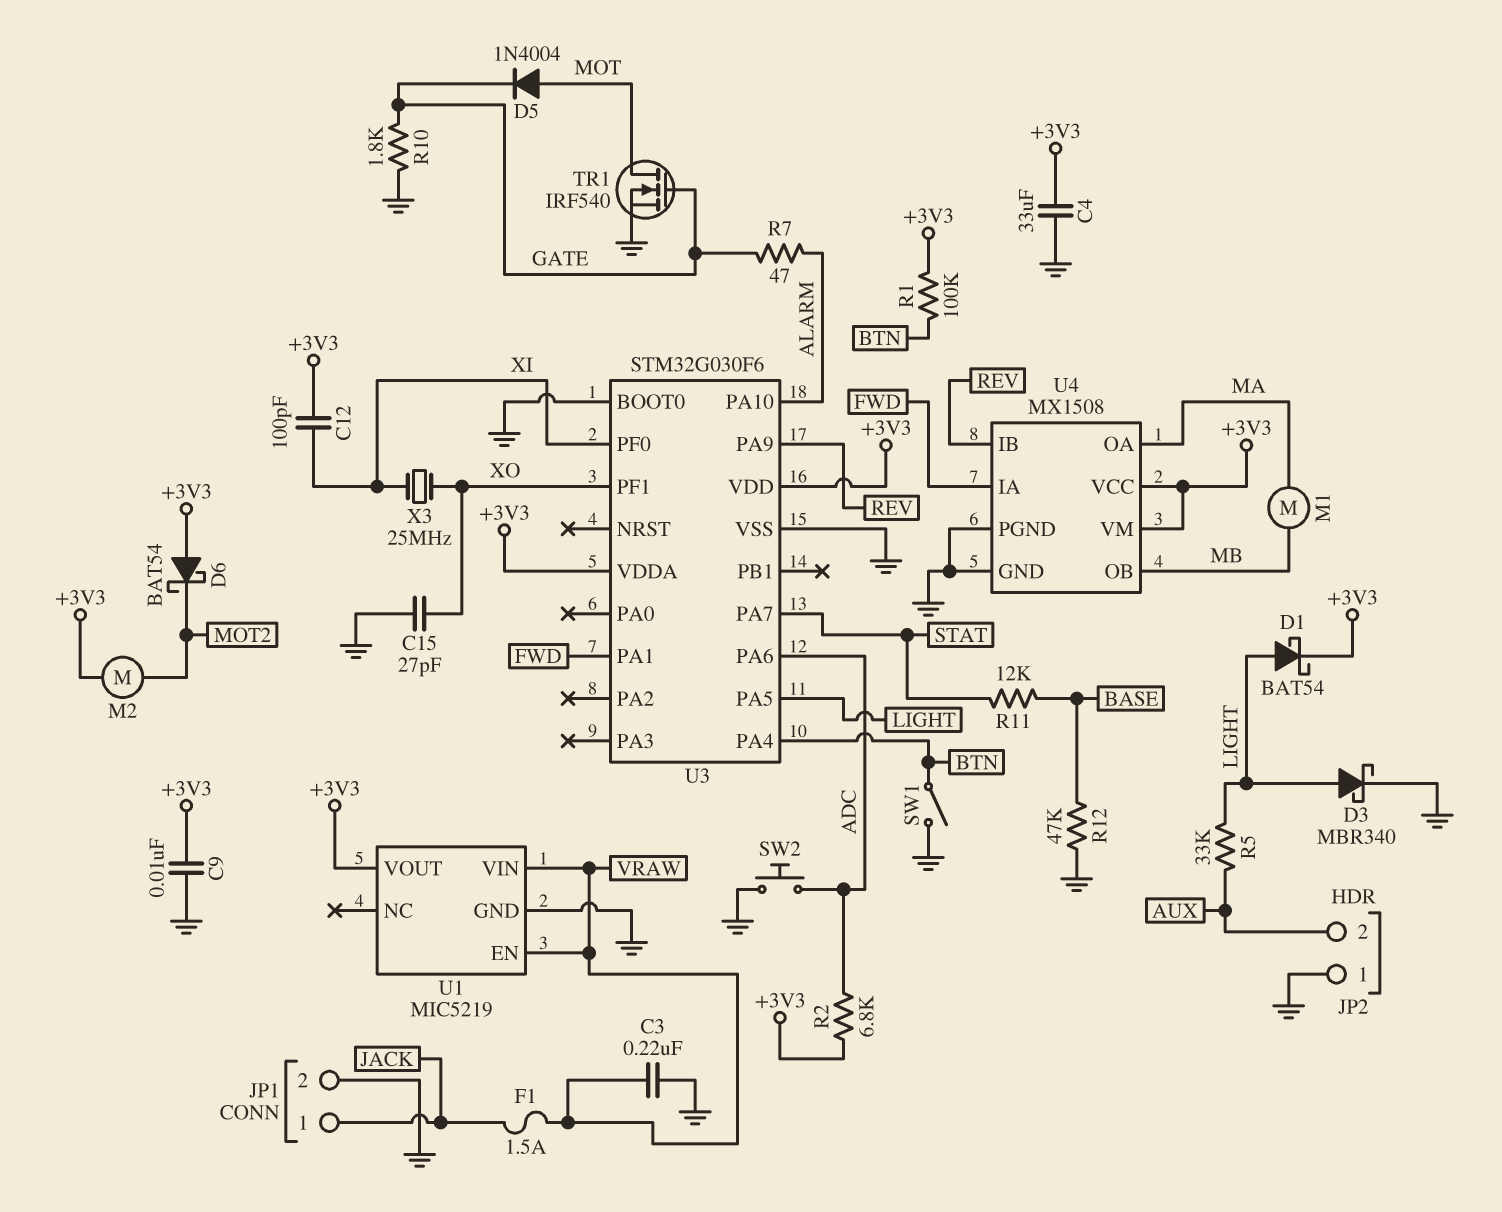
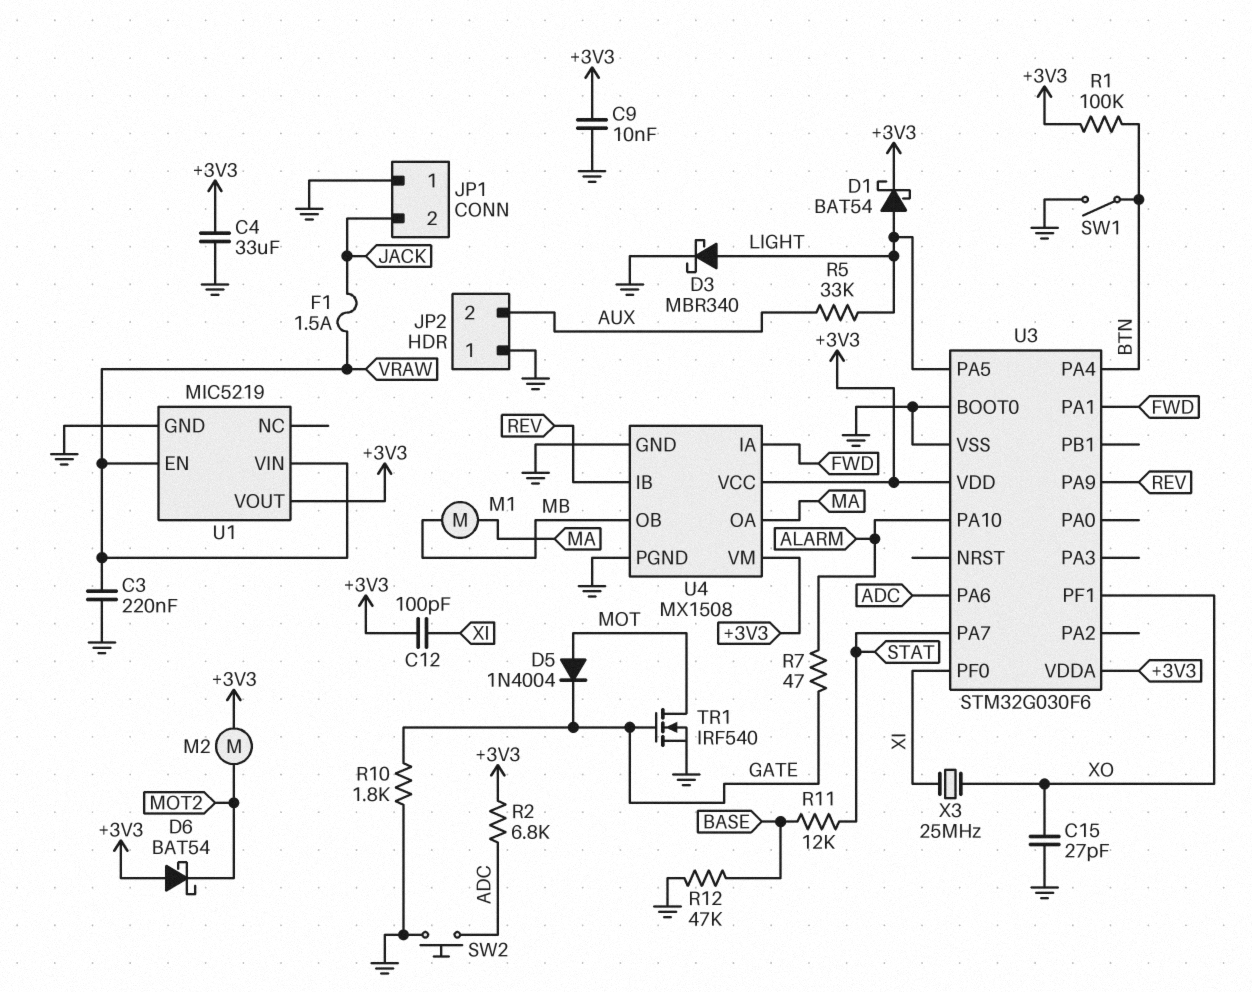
JP1 pin 1: JACK -> GND
JP1 pin 2: GND -> JACK

